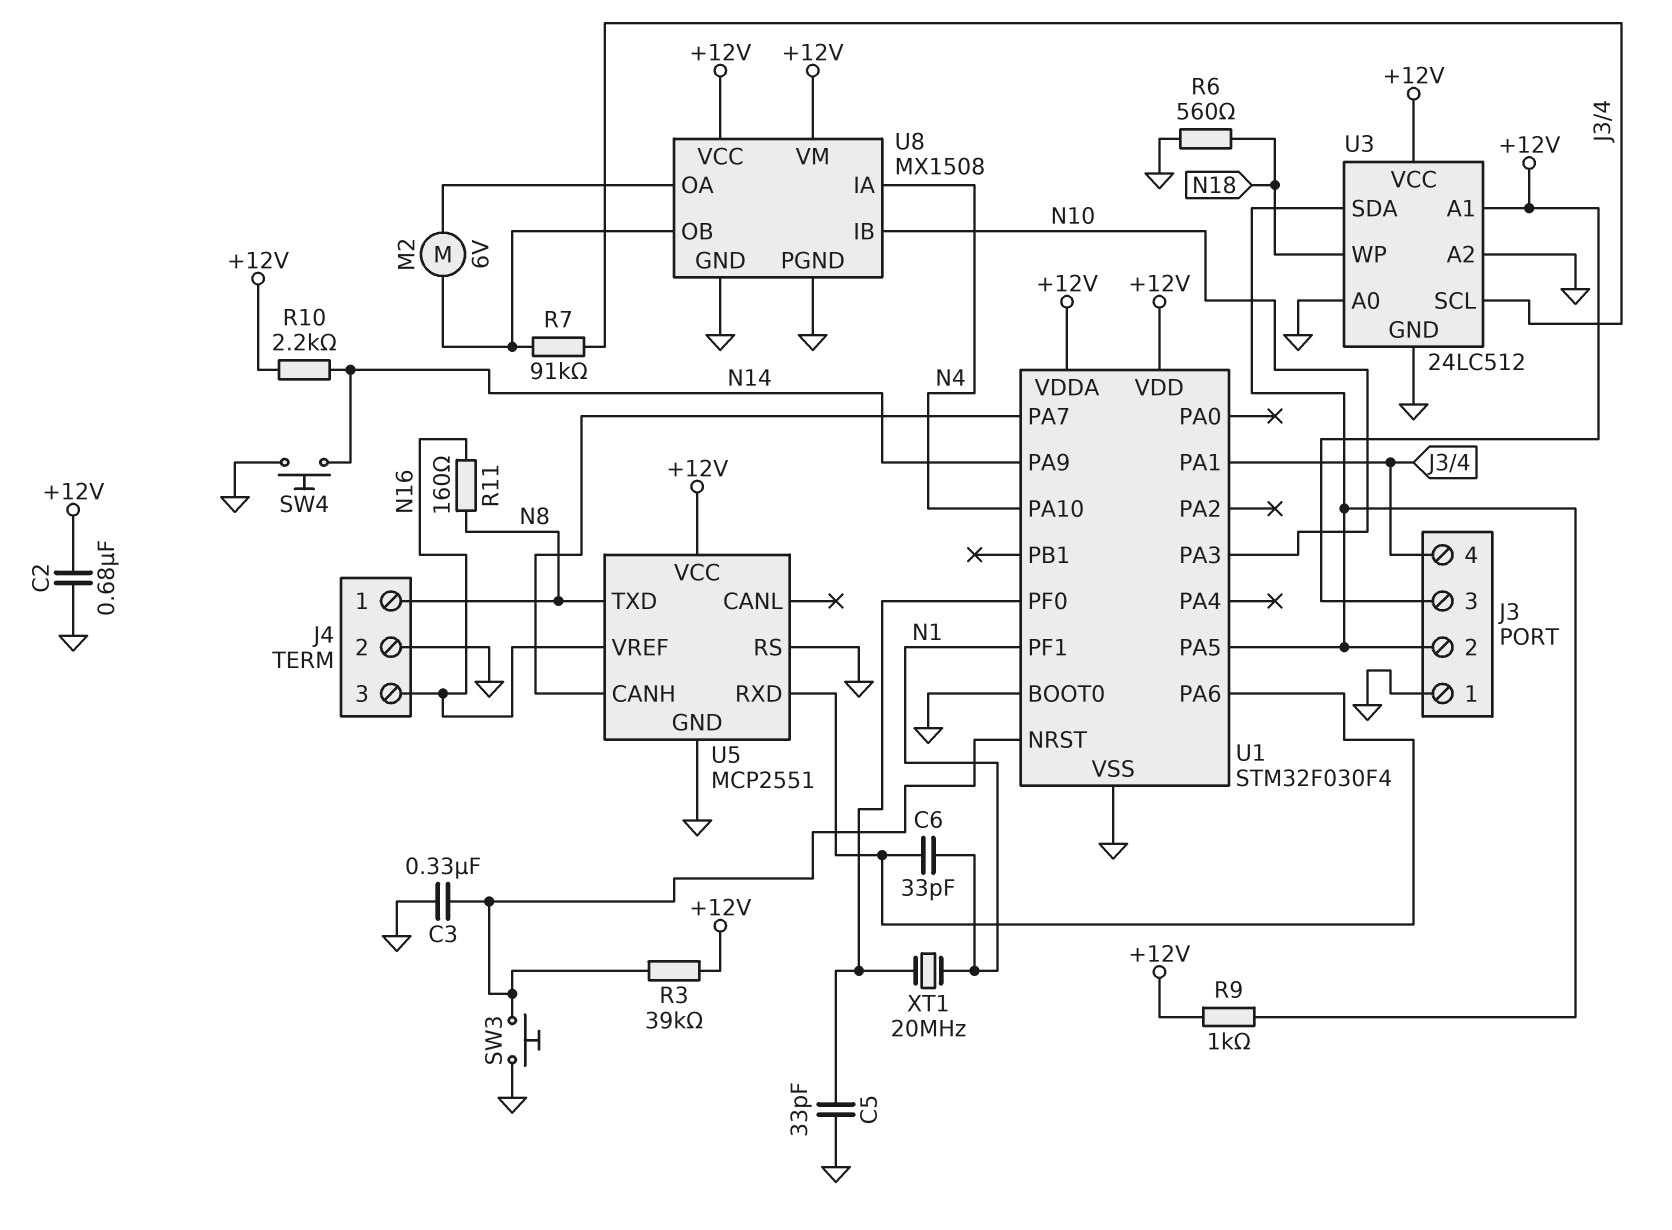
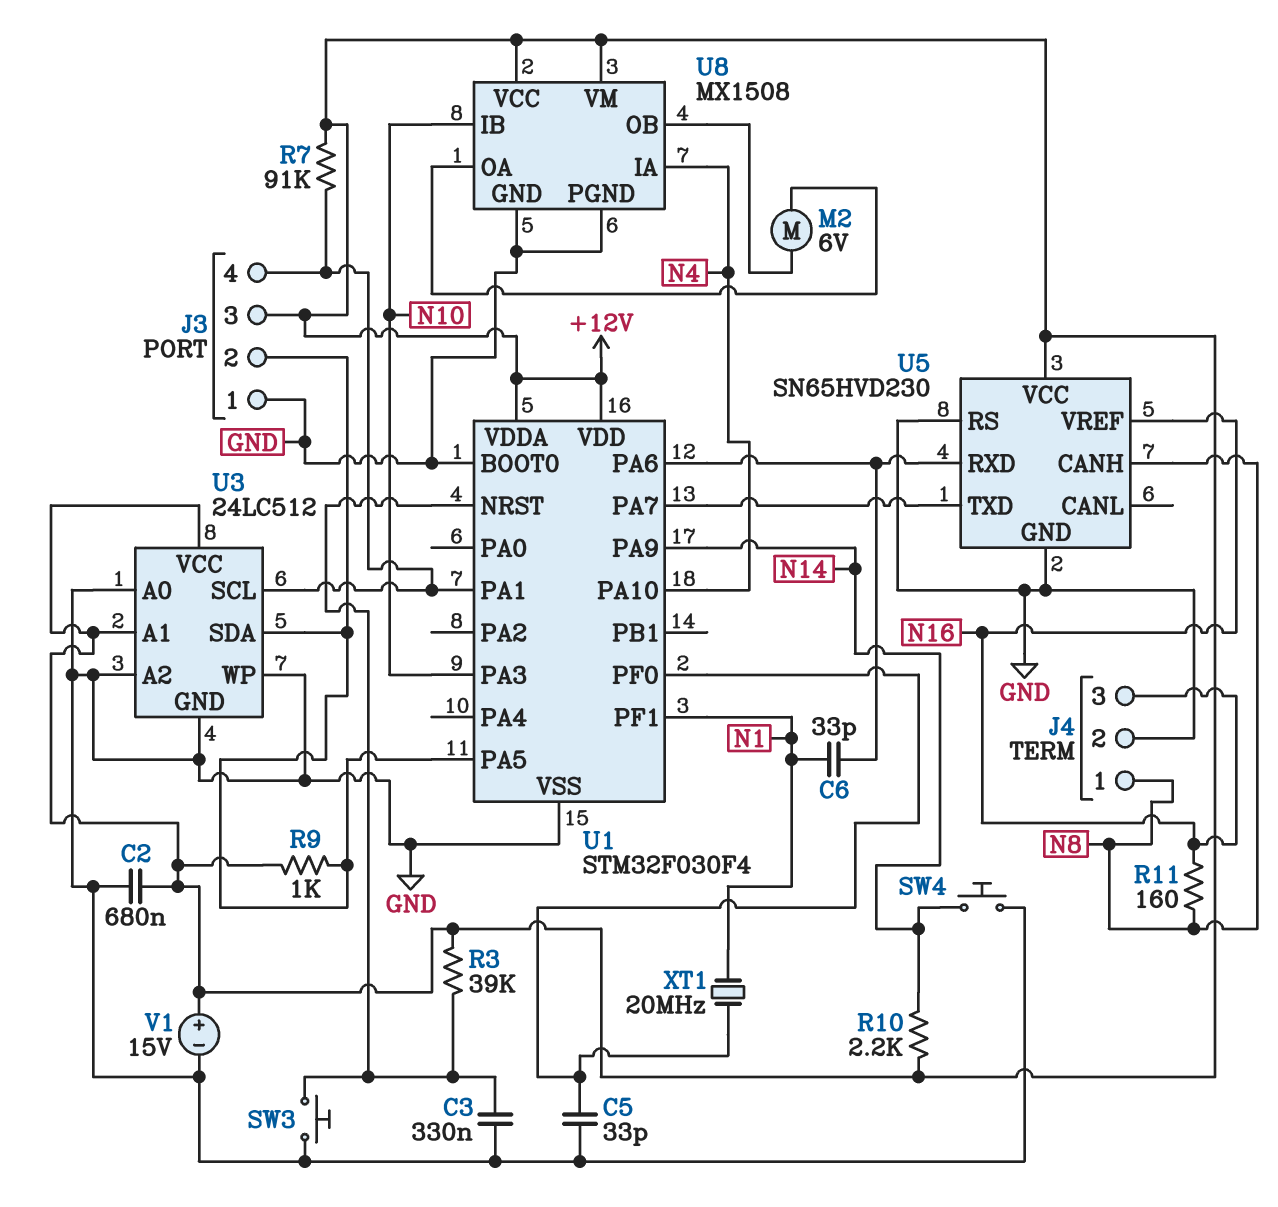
R6: 560 (GND, N18) -> none
R7: 91k (J3/4, U8/OB) -> 91k (+12V, J3/4)
U3 pin WP: N18 -> GND
U5: MCP2551 -> SN65HVD230
U5 pin CANH: U1/PA7 -> N8
U5 pin TXD: N8 -> U1/PA7
V1: none -> 15V (plus +12V, minus GND)

